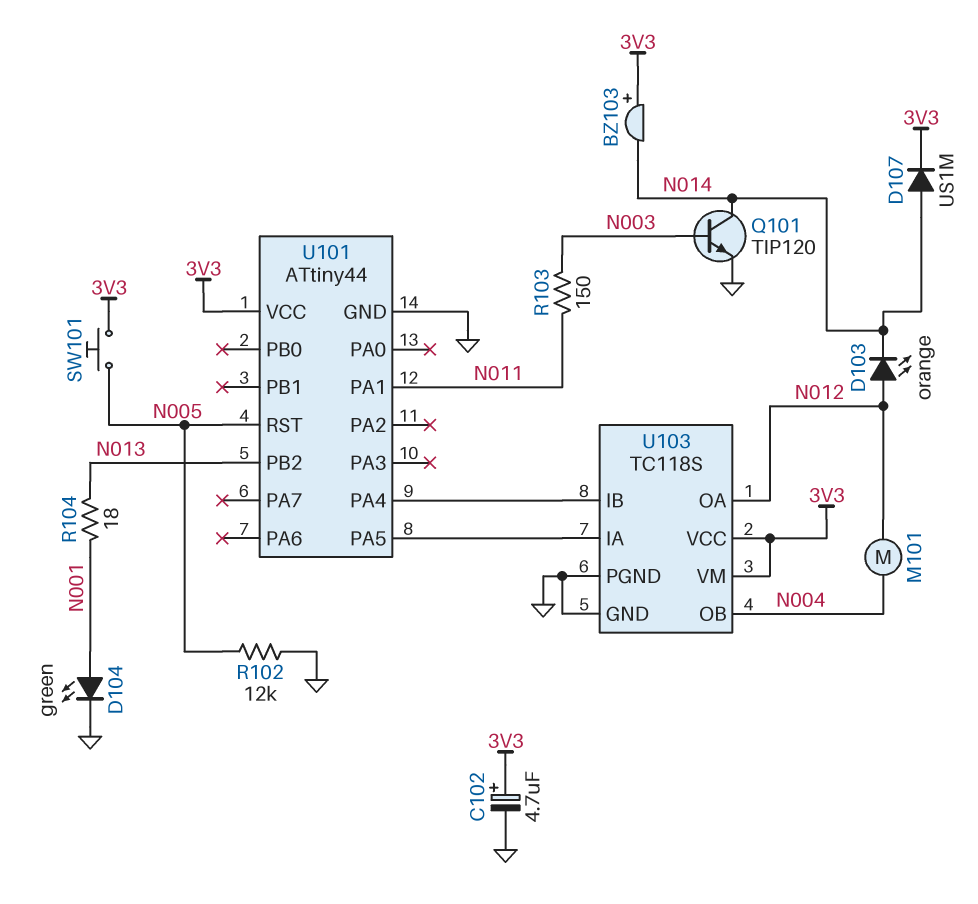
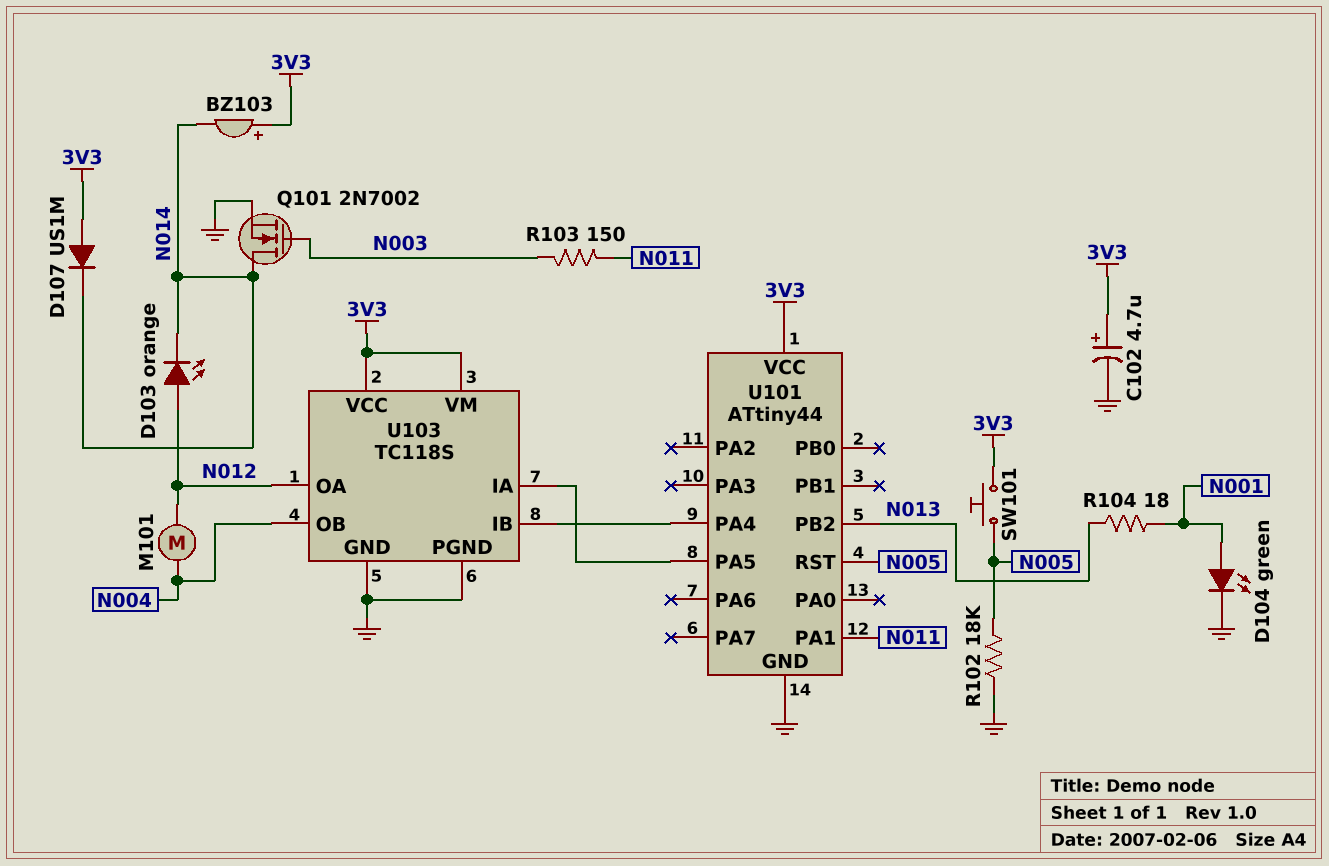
D107: diode US1M (A N014, K 3V3) -> diode US1M (A 3V3, K N014)
Q101: NPN TIP120 (B N003, C N014, E GND) -> NMOS 2N7002 (G N003, D N014, S GND)
R102: 12k (GND, N005) -> 18k (GND, N005)

